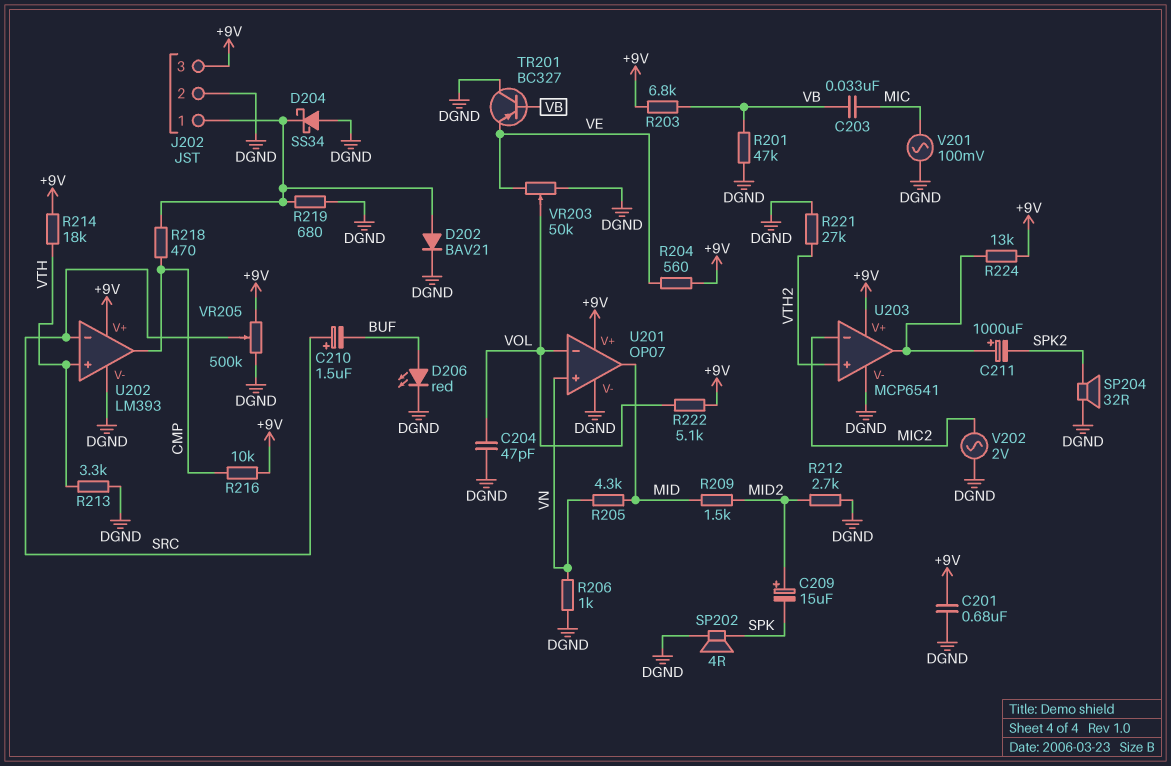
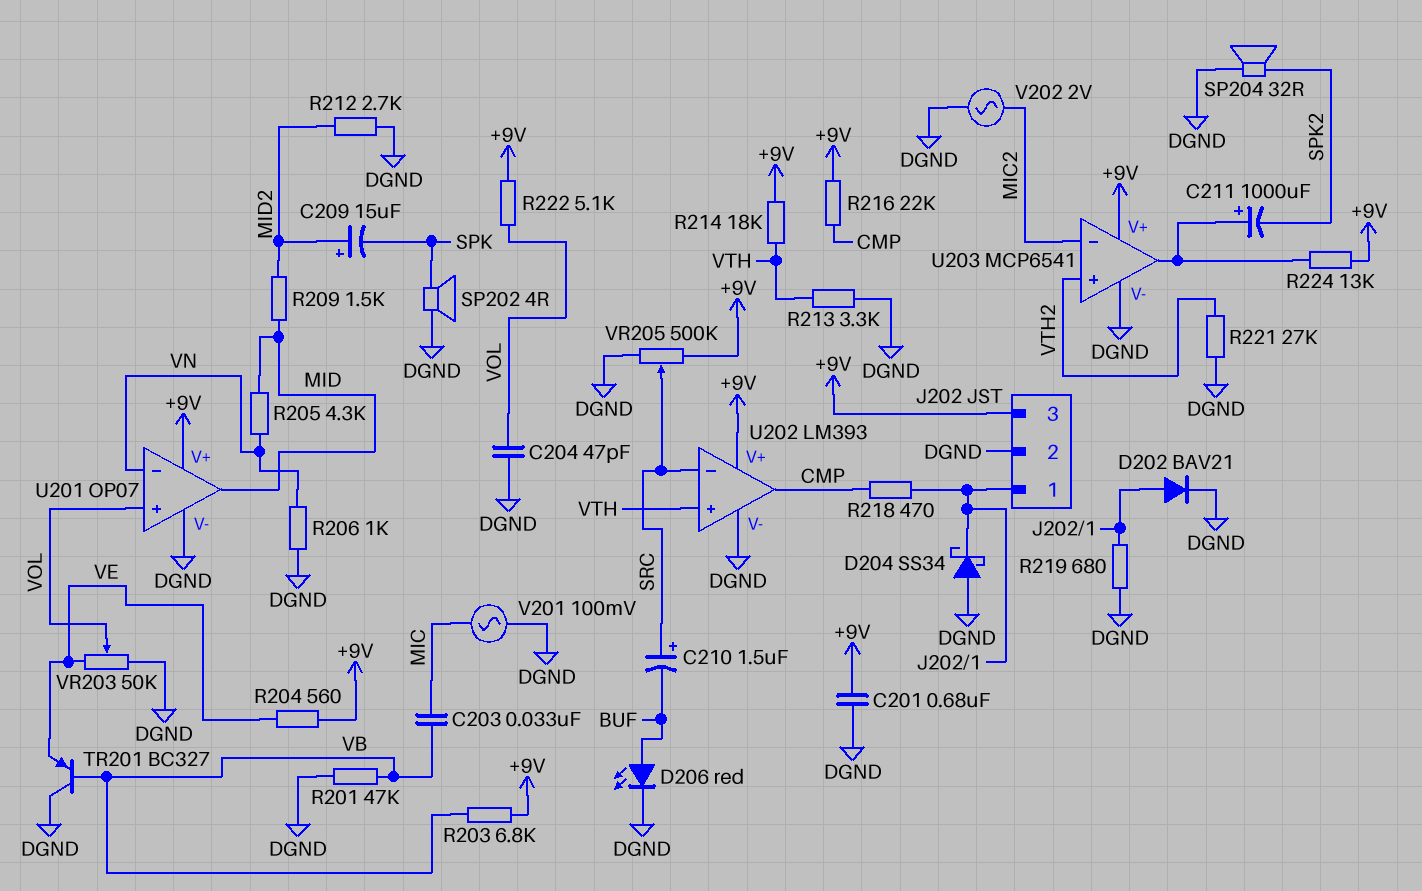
R216: 10k (+9V, CMP) -> 22k (+9V, CMP)
U201 pin in+: VN -> VOL
U201 pin in-: VOL -> VN

